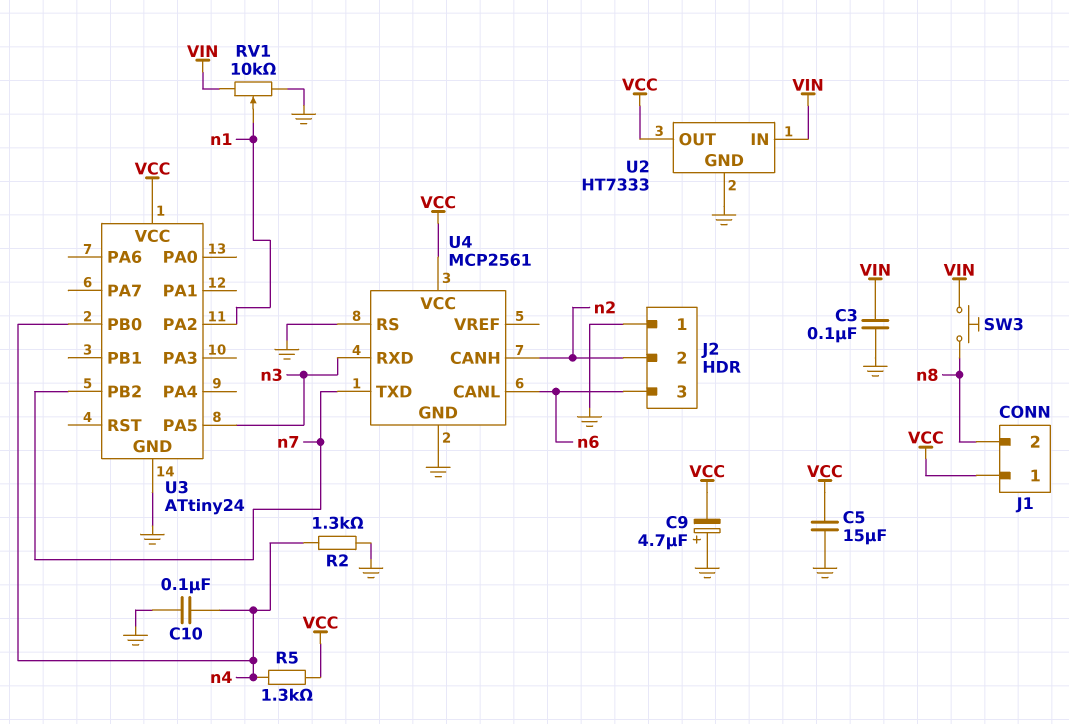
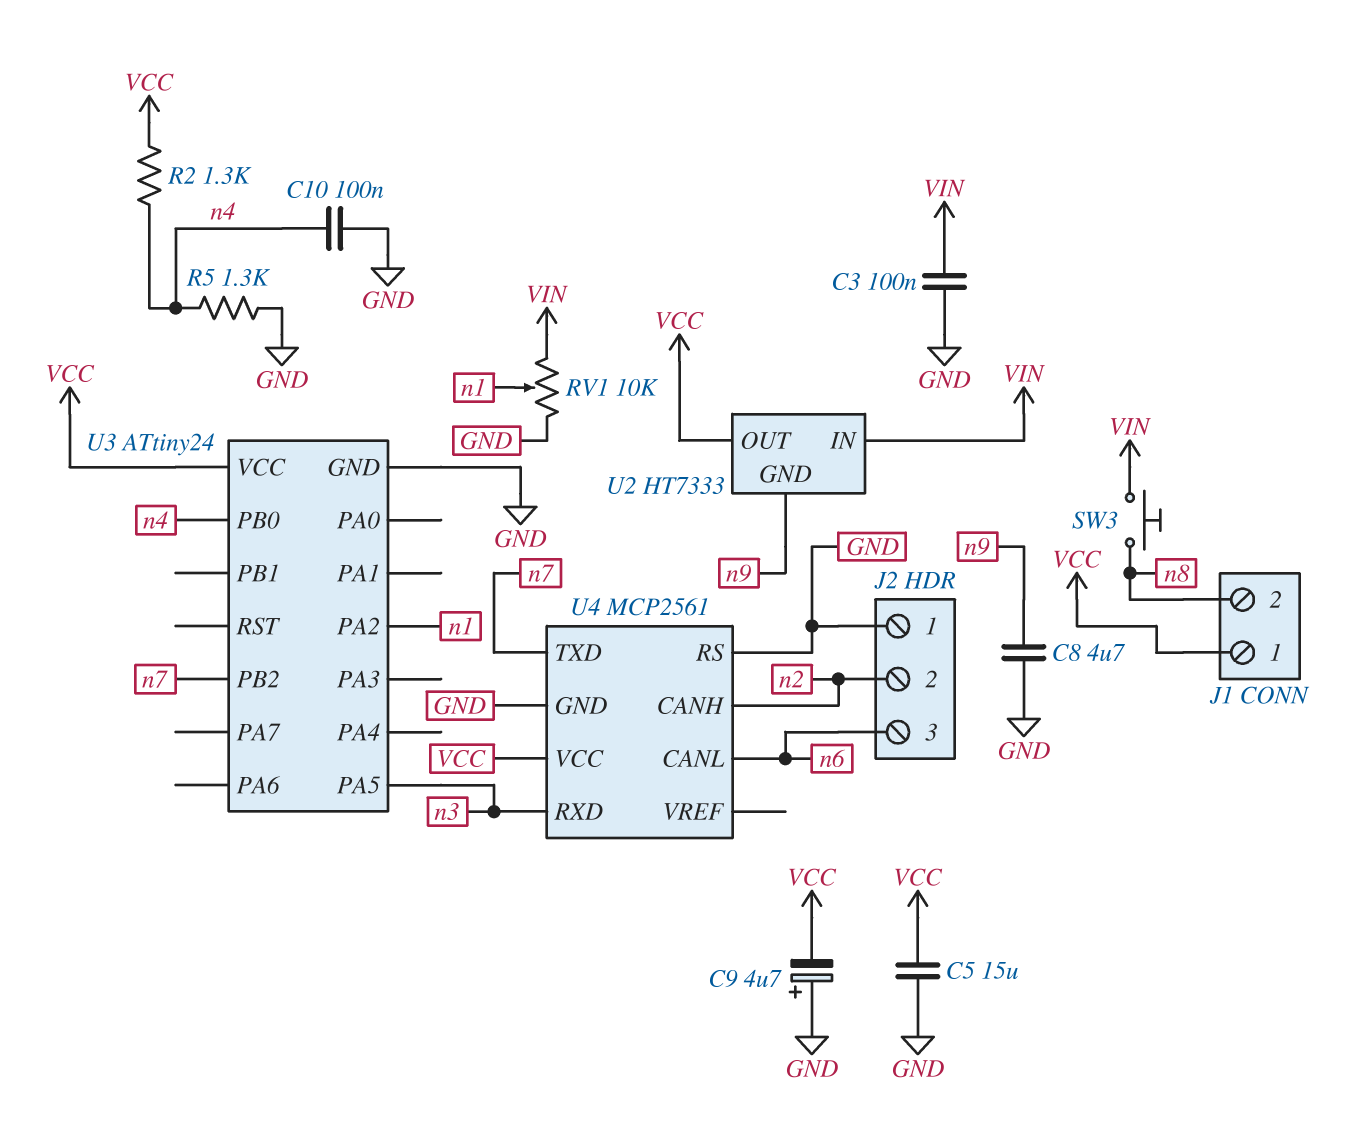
C8: none -> 4.7uF (GND, n9)
R2: 1.3k (GND, n4) -> 1.3k (VCC, n4)
R5: 1.3k (VCC, n4) -> 1.3k (GND, n4)
U2 pin GND: GND -> n9

